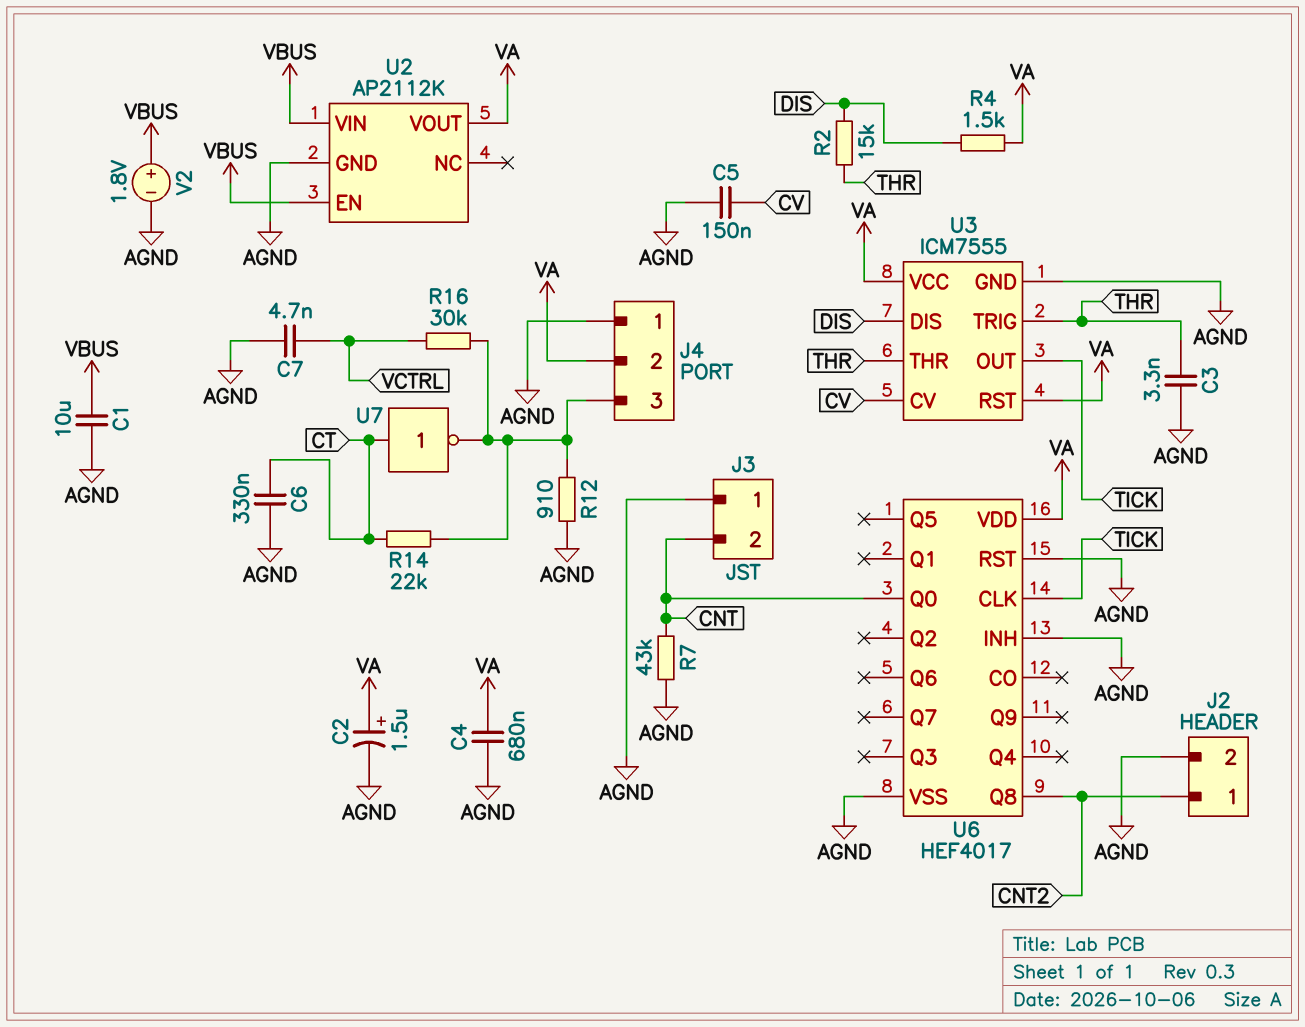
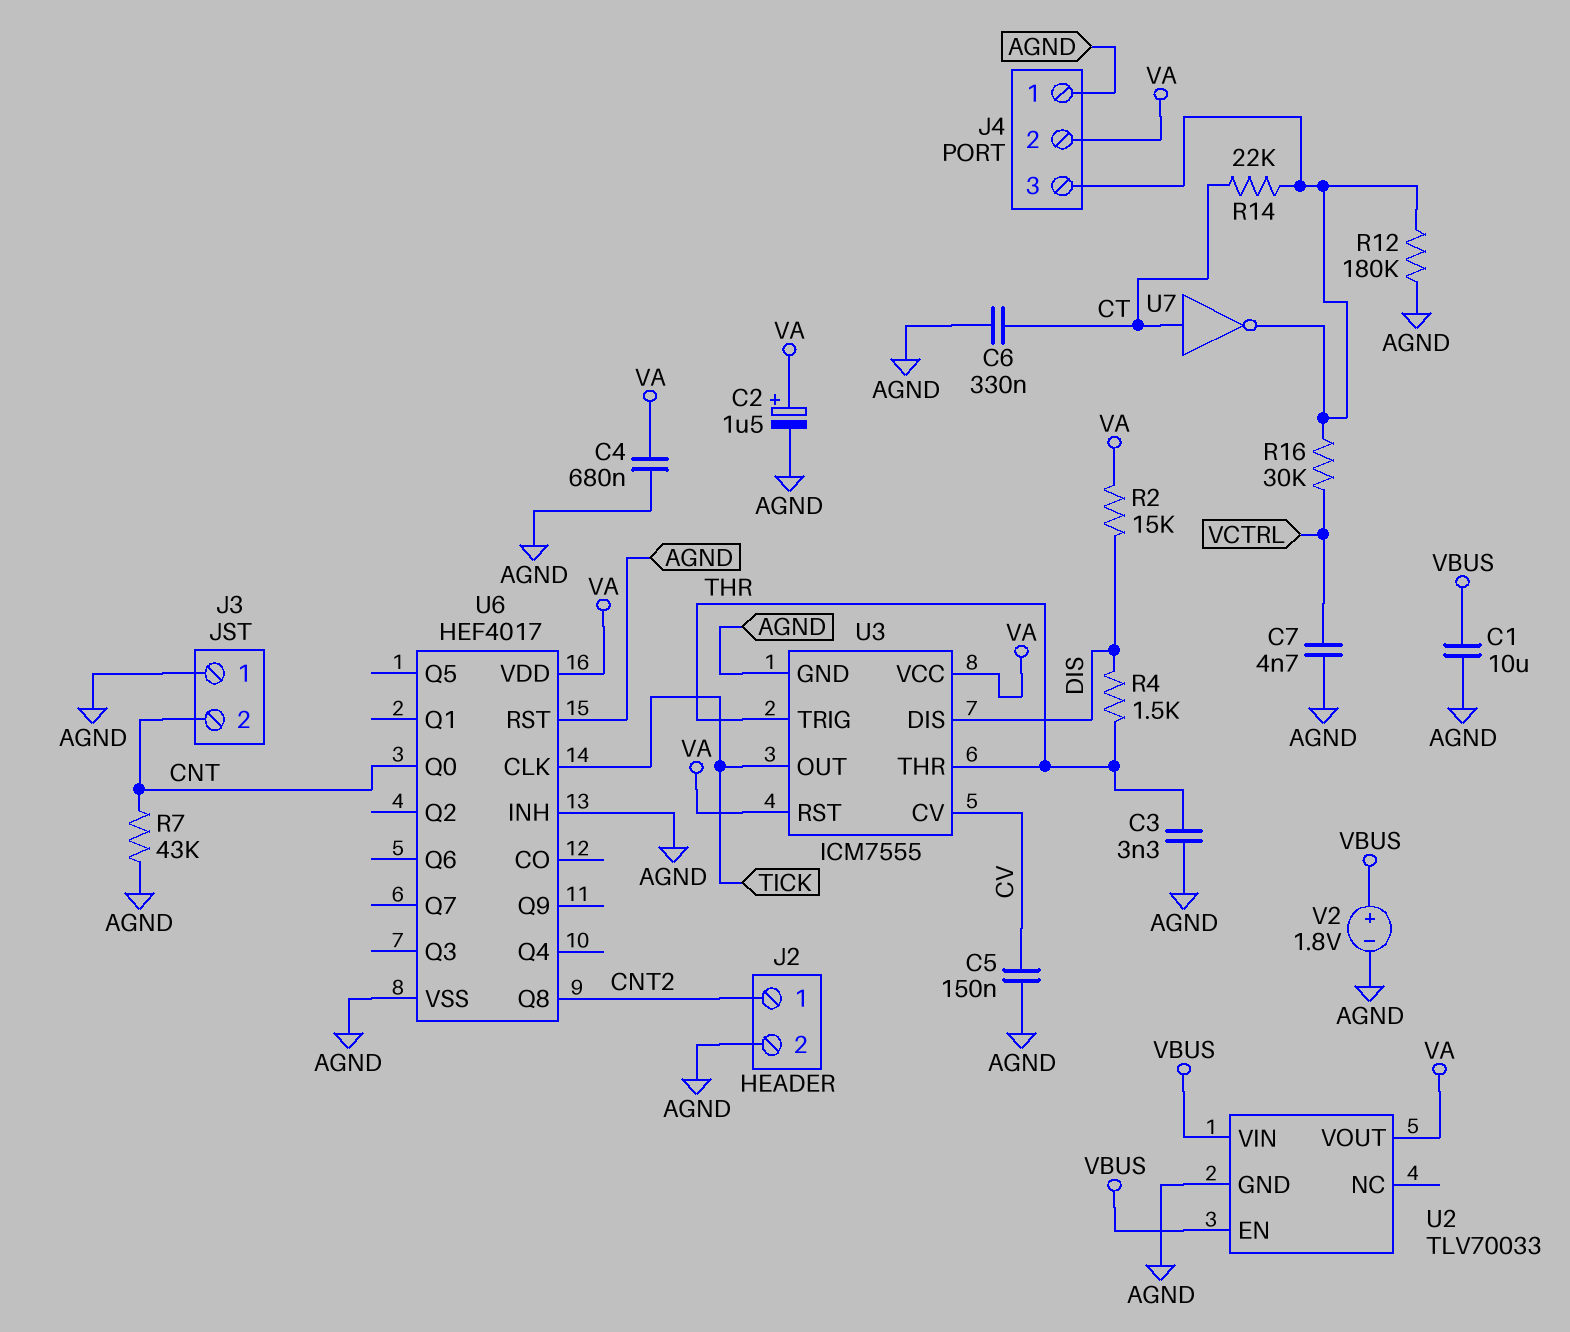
R2: 15k (DIS, THR) -> 15k (DIS, VA)
R4: 1.5k (DIS, VA) -> 1.5k (DIS, THR)
R12: 910 (AGND, J4/3) -> 180k (AGND, J4/3)
U2: AP2112K -> TLV70033

